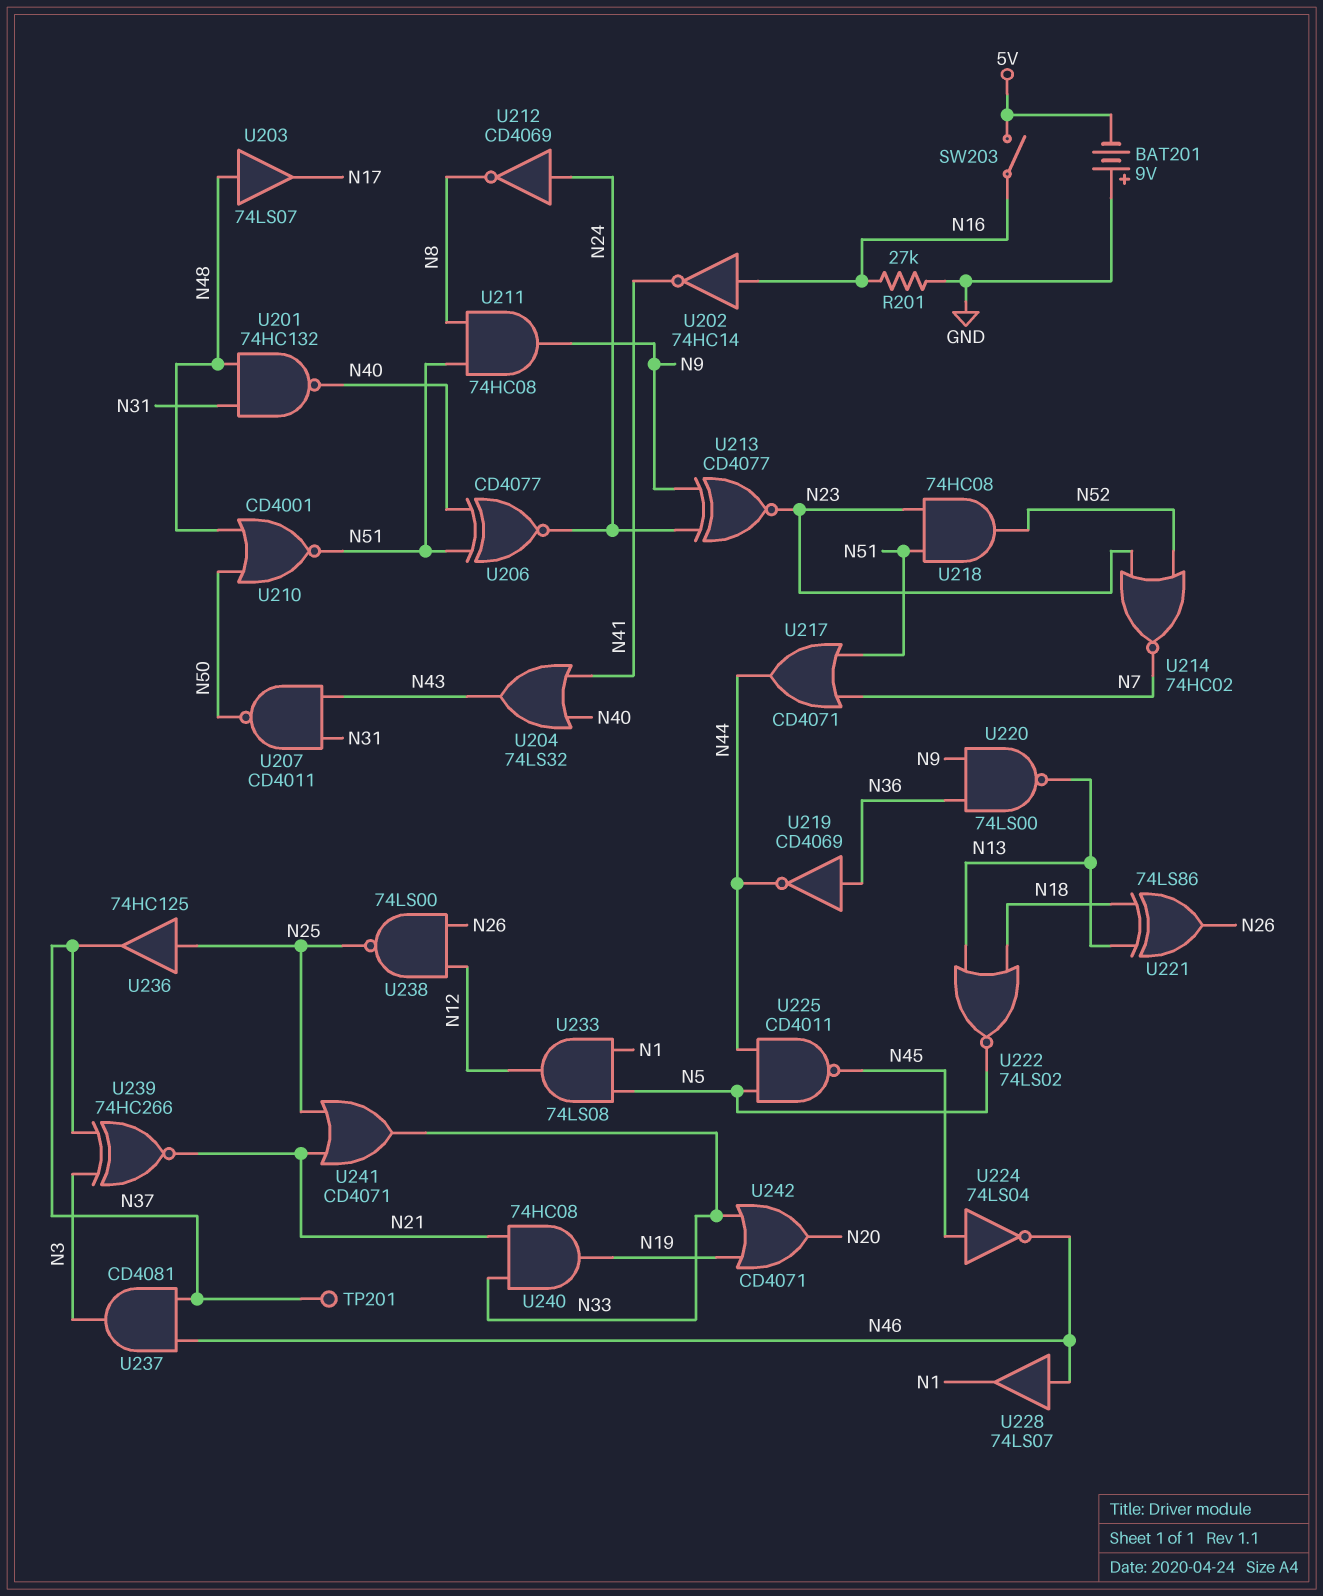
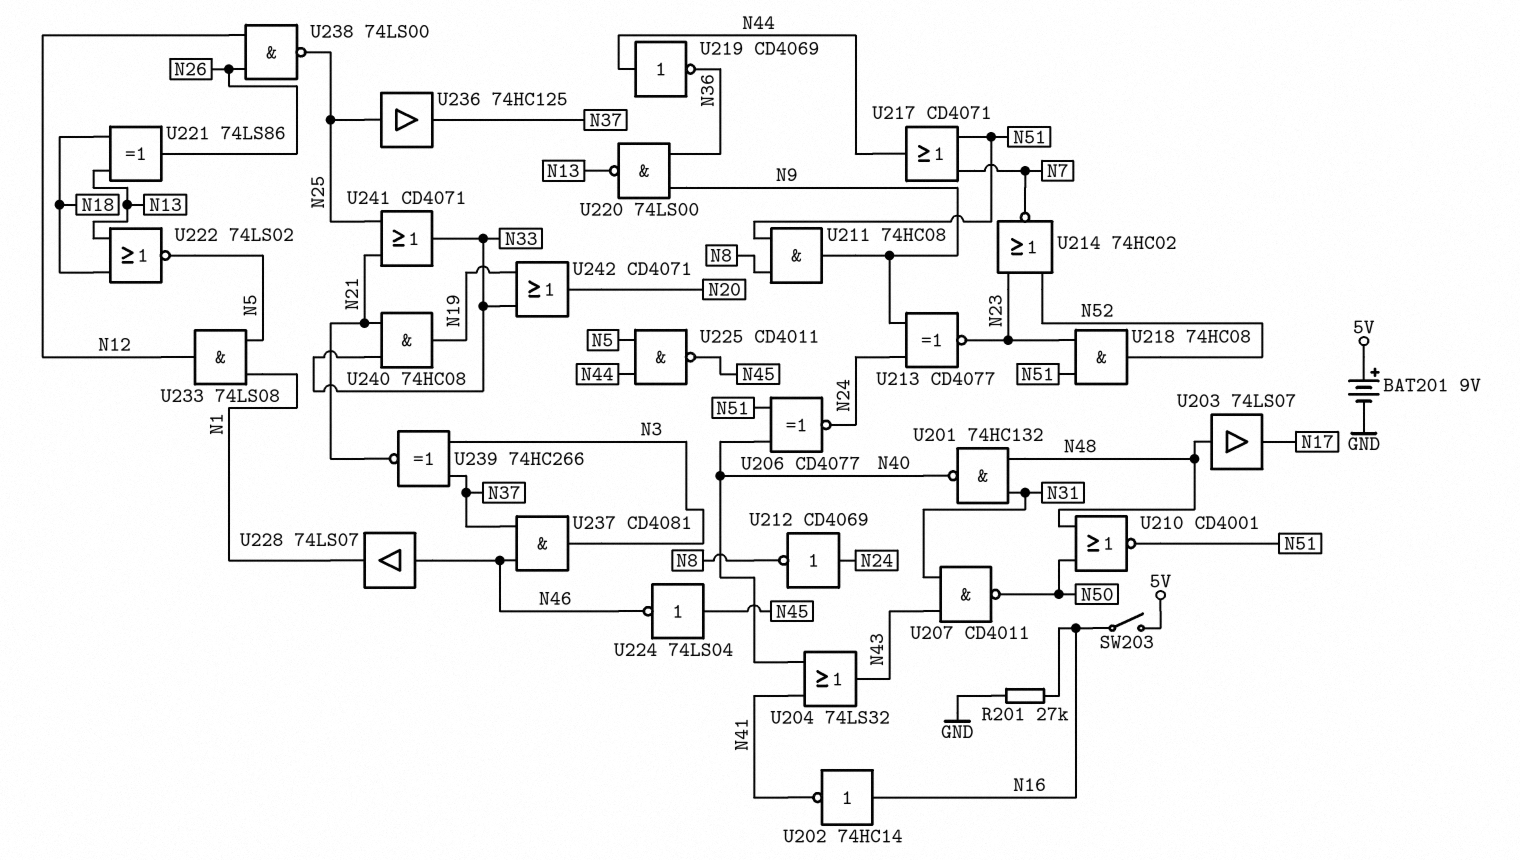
BAT201: 9V (plus GND, minus 5V) -> 9V (plus 5V, minus GND)
TP201: test point (N37) -> none
U219: NOT CD4069 (in N36, out N44) -> NOT CD4069 (in N44, out N36)

